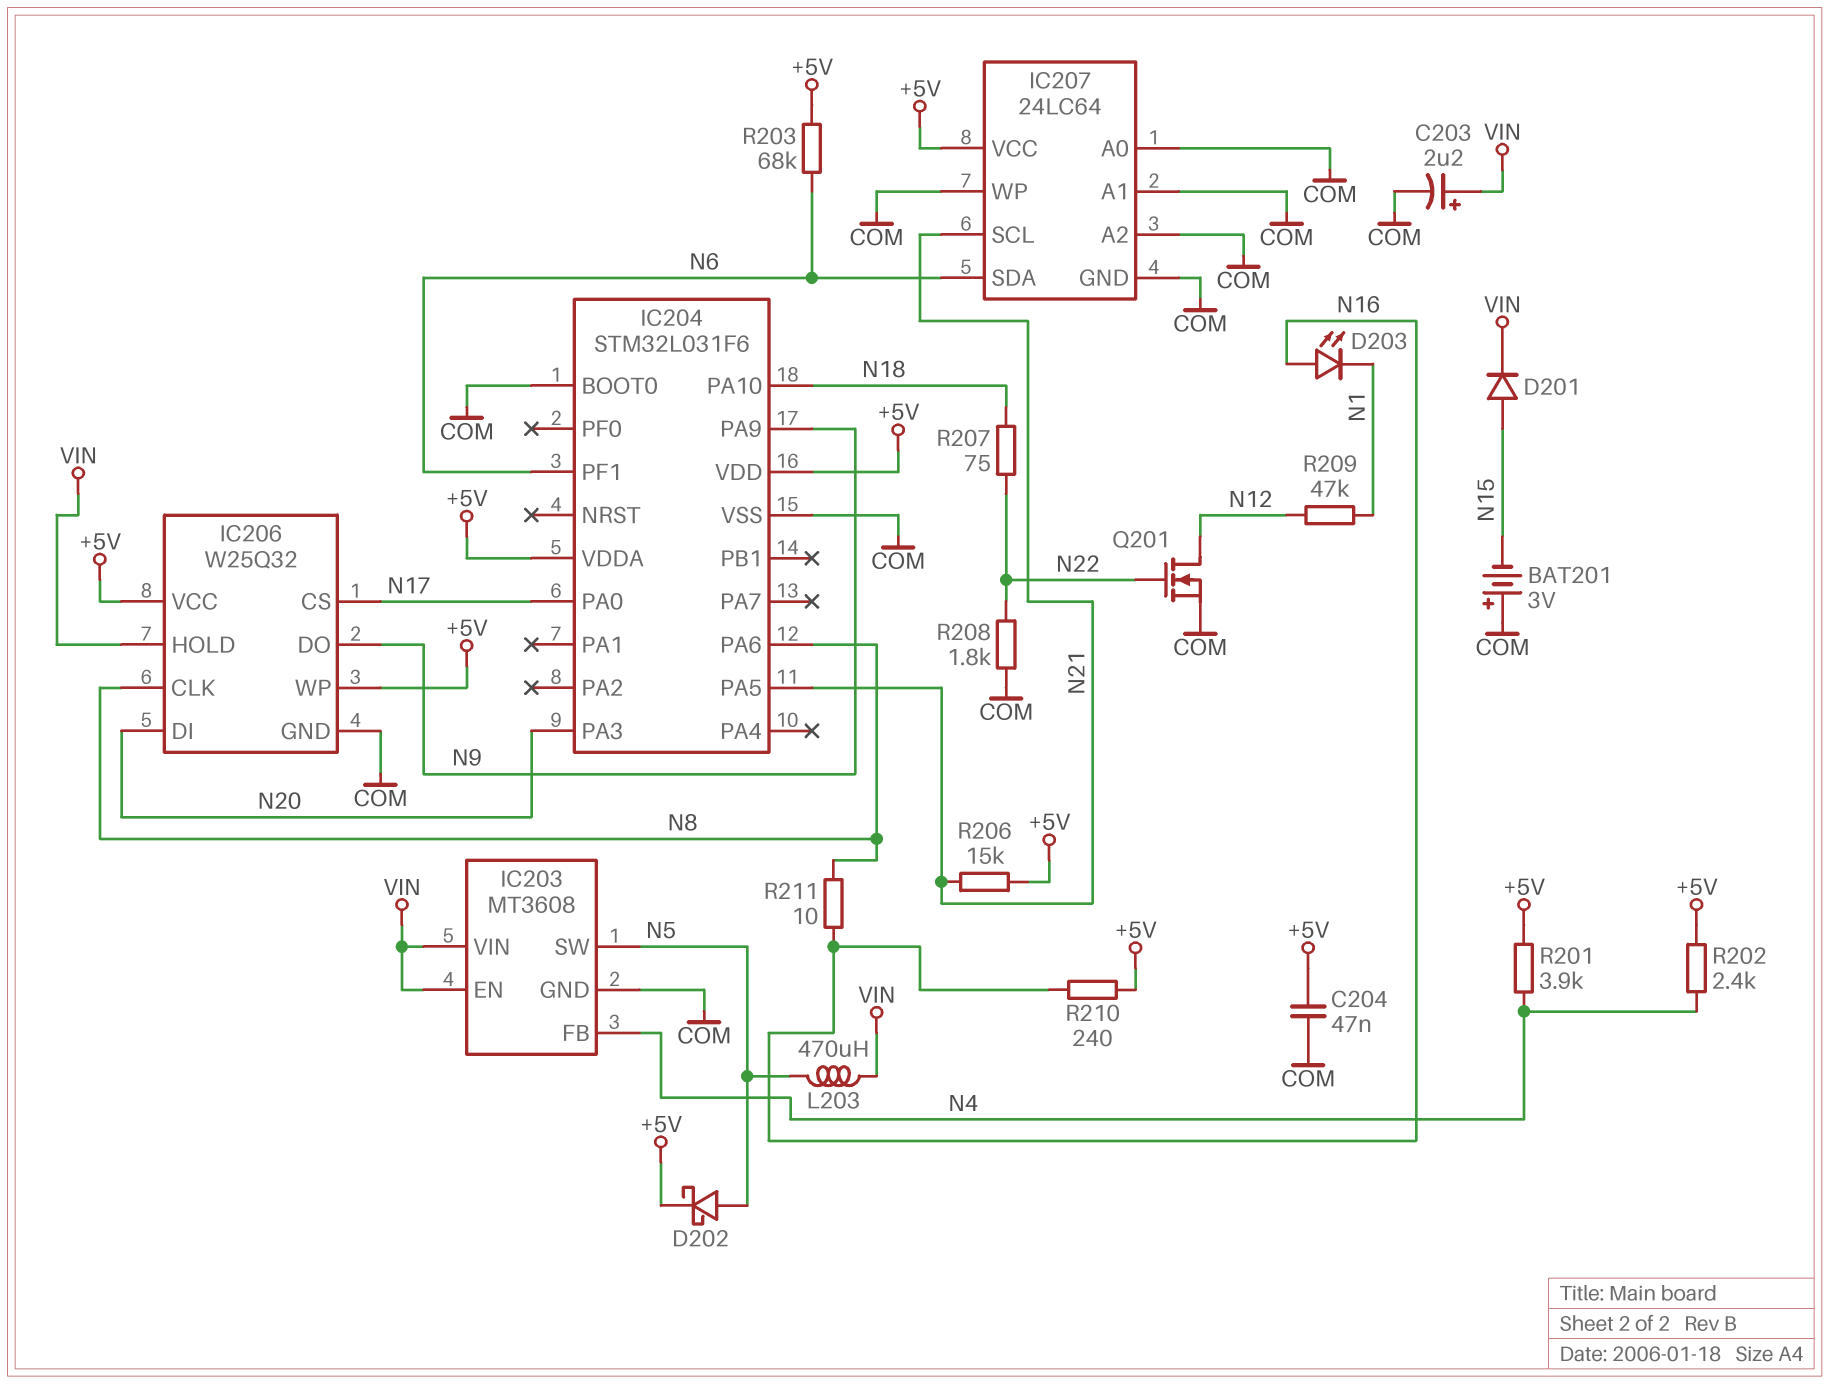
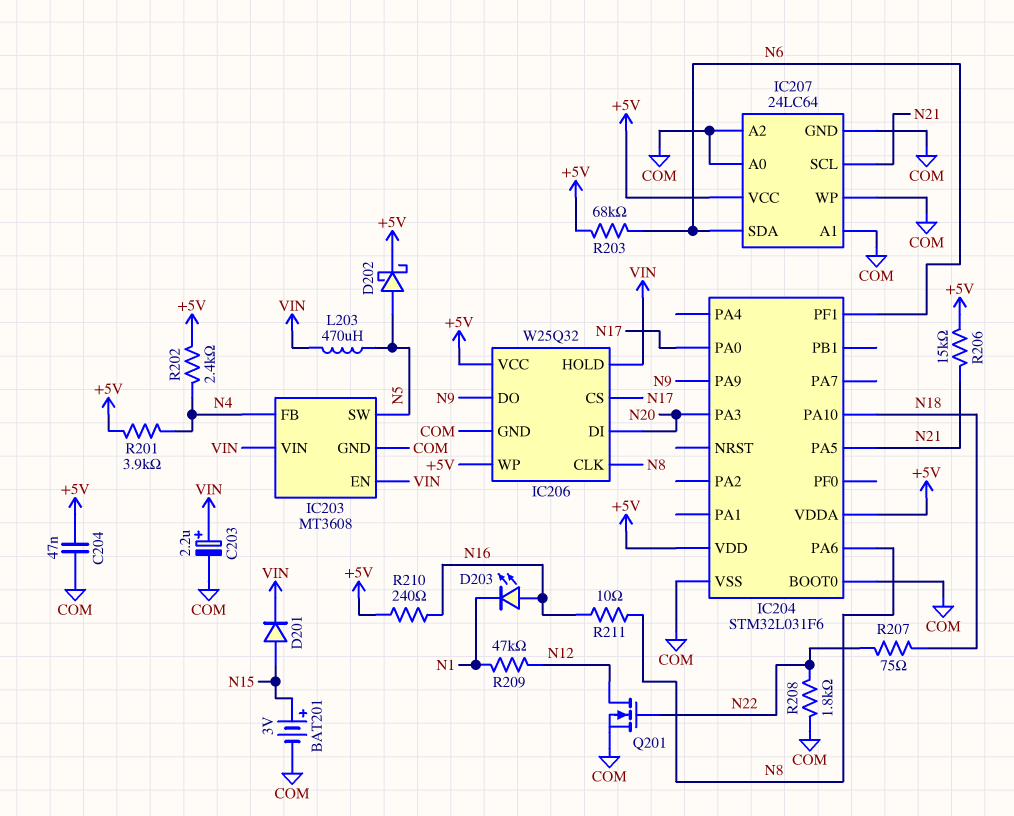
BAT201: 3V (plus COM, minus N15) -> 3V (plus N15, minus COM)

